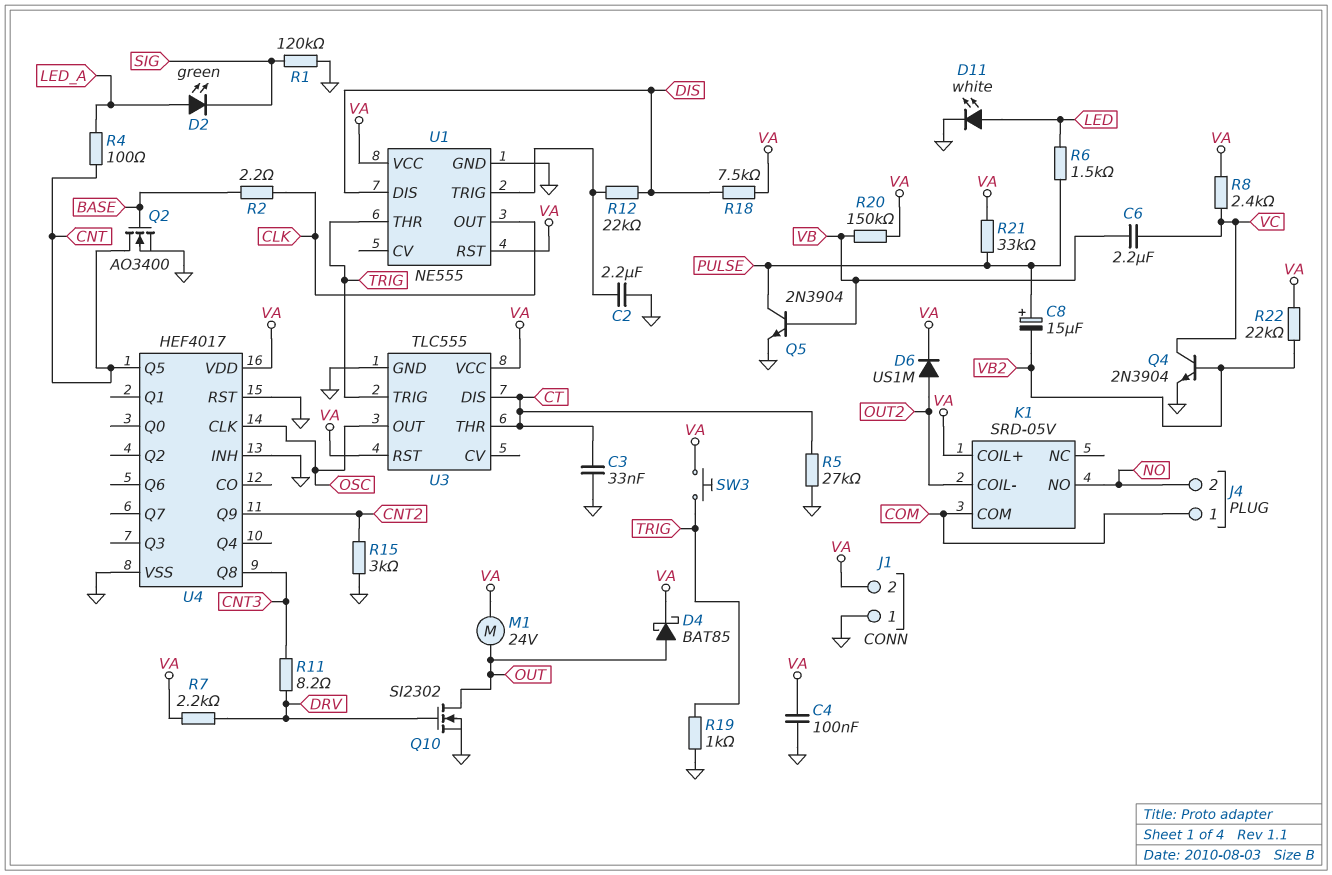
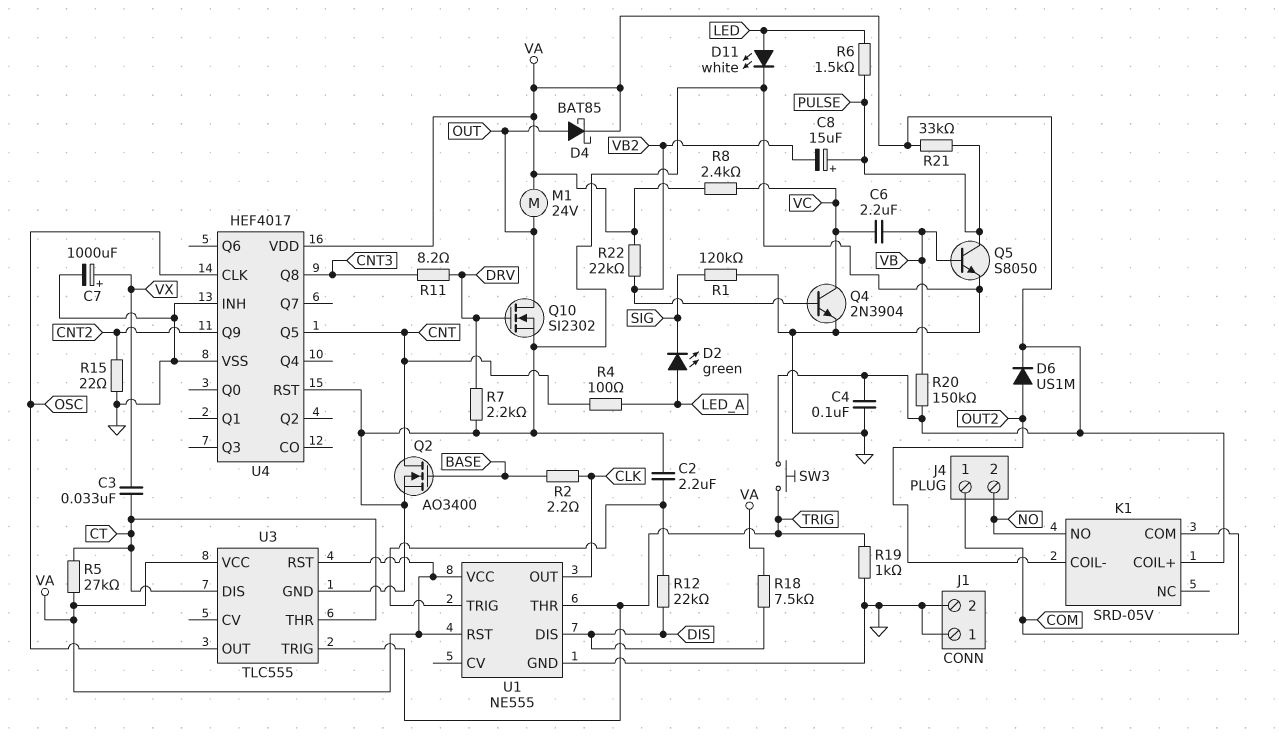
C3: 33nF (CT, GND) -> 33nF (CT, VX)
C7: none -> 1000uF (plus VX, minus GND)
J1 pin 2: VA -> GND
Q5: NPN 2N3904 (B VB, C PULSE, E GND) -> NPN S8050 (B VB, C PULSE, E GND)
R5: 27k (CT, GND) -> 27k (CT, VA)
R7: 2.2k (DRV, VA) -> 2.2k (DRV, GND)
R15: 3k (CNT2, GND) -> 22 (CNT2, GND)

